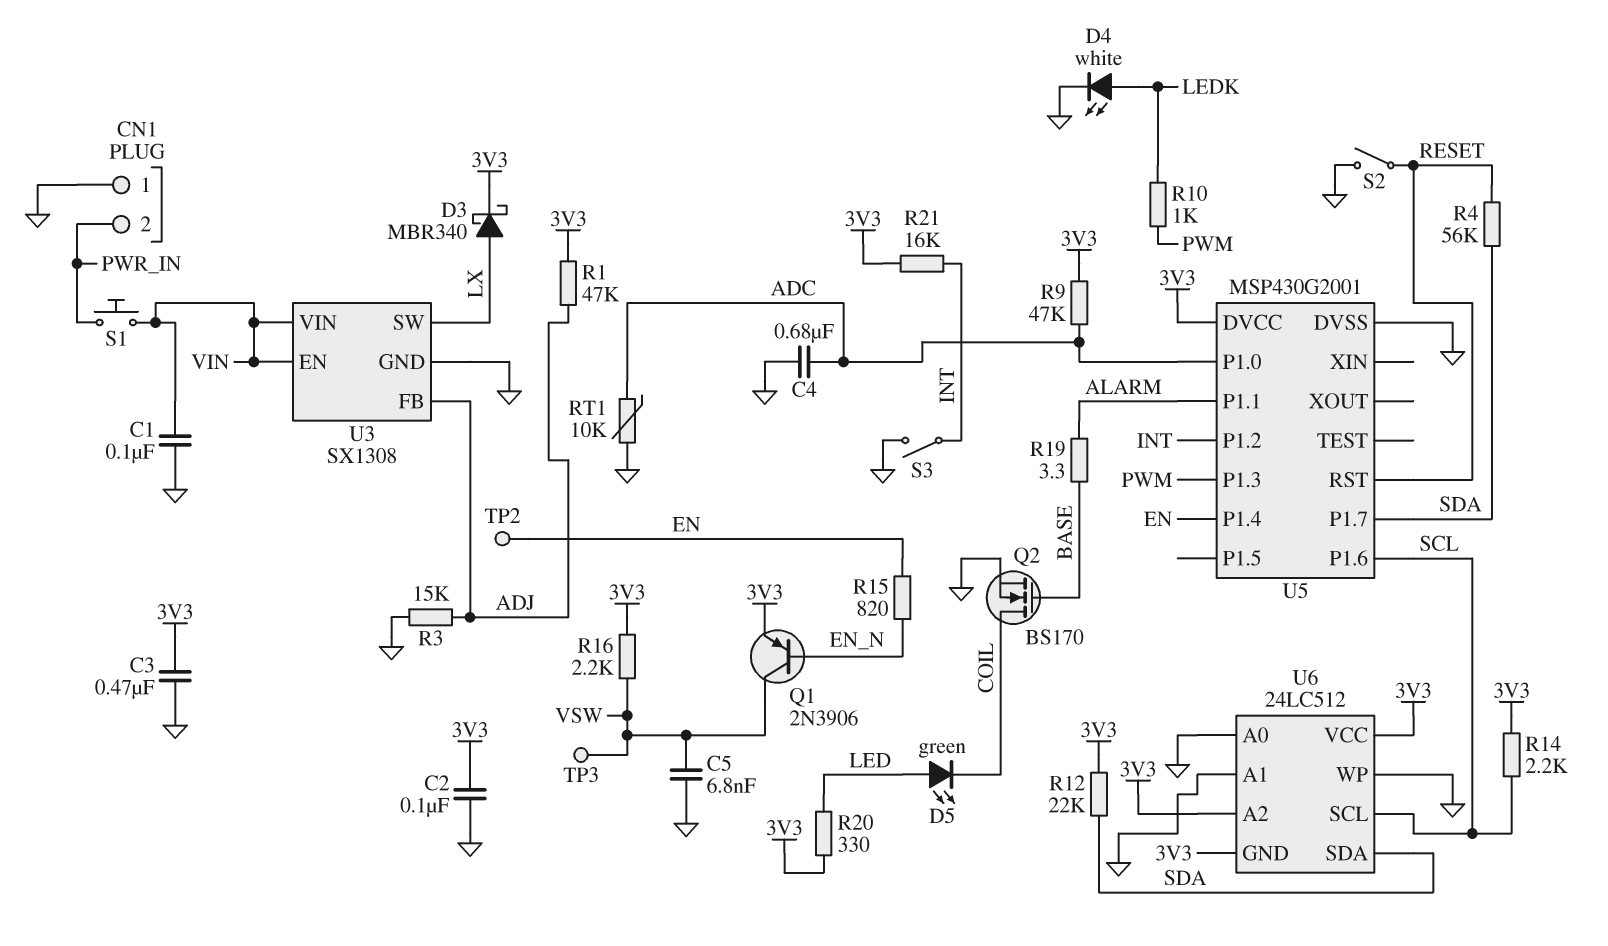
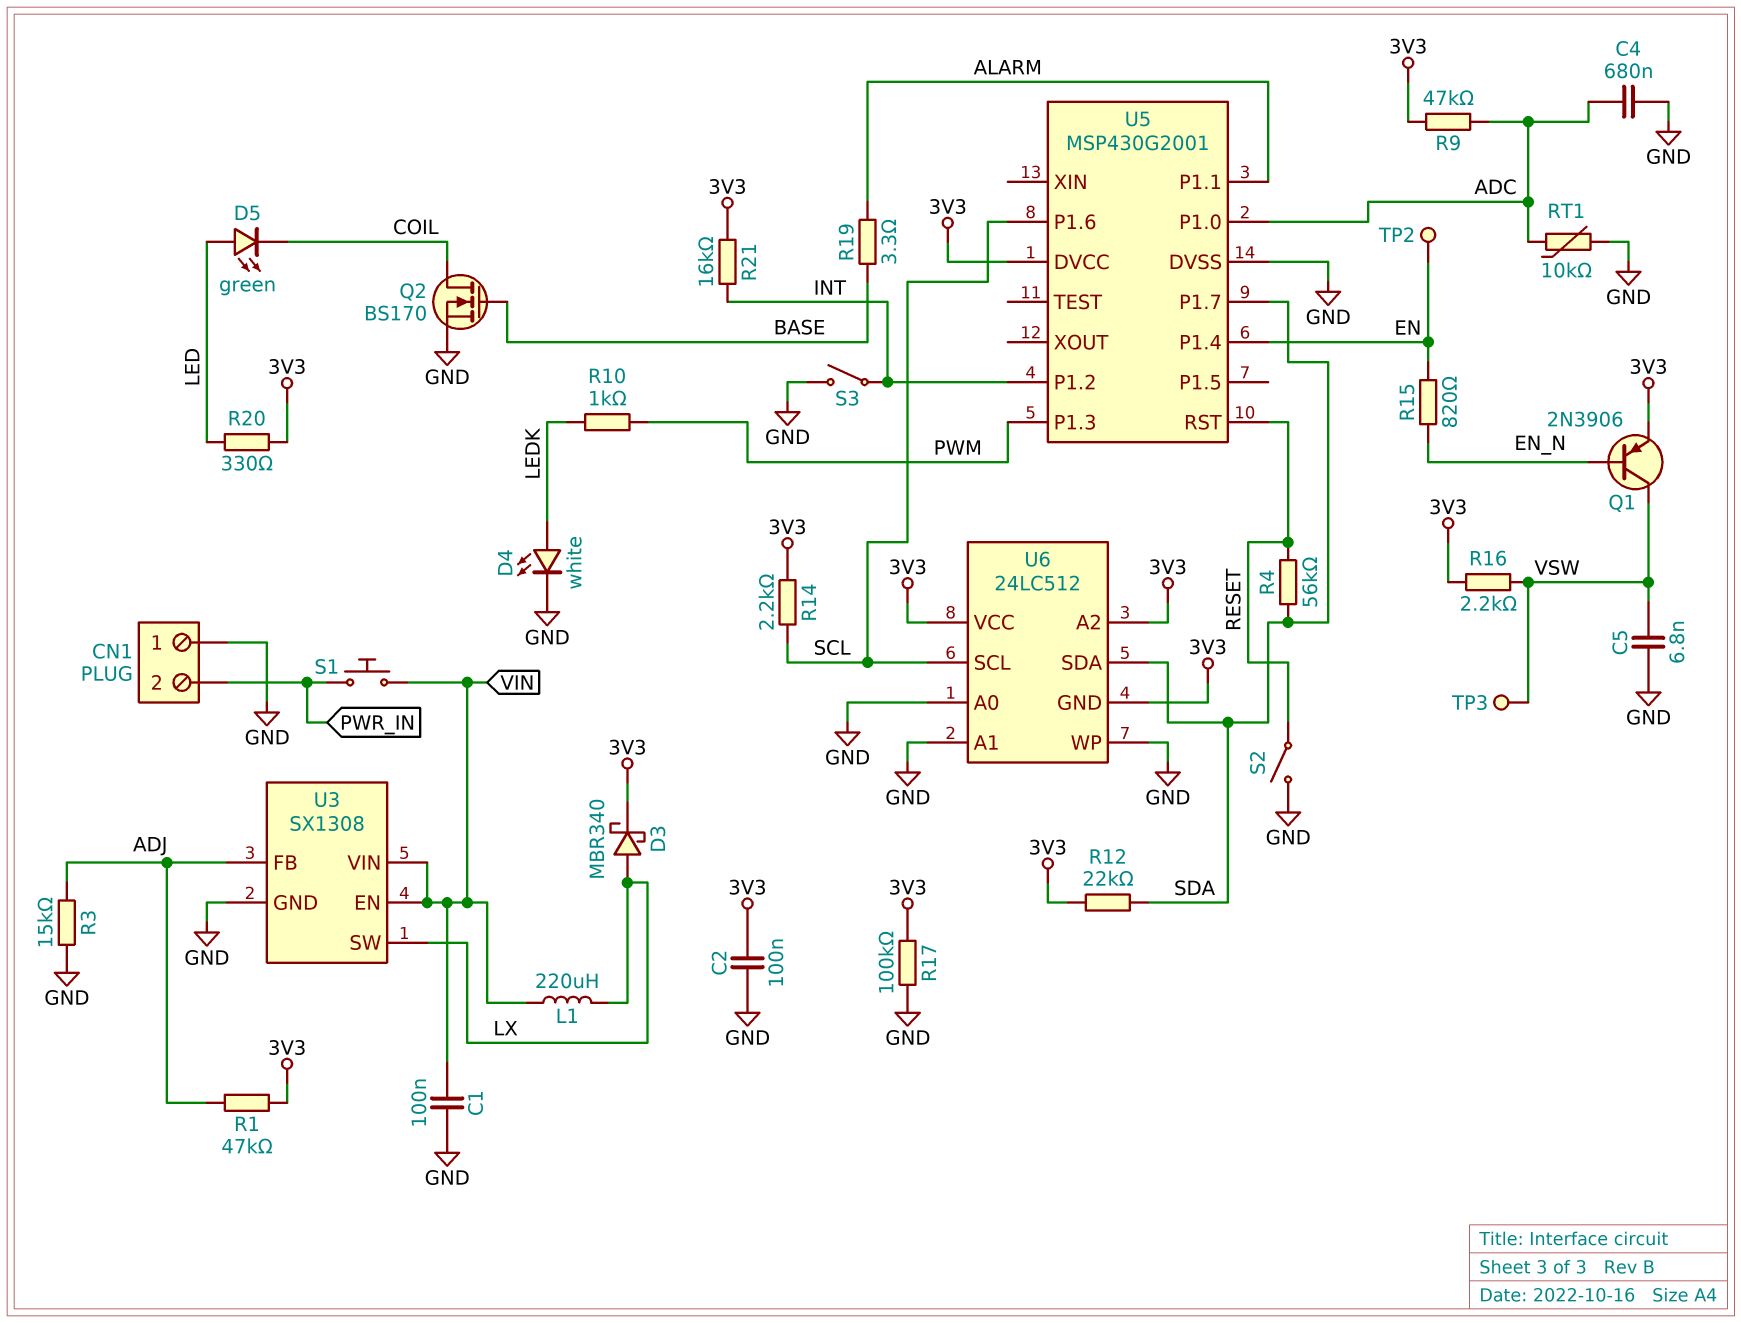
C3: 470nF (3V3, GND) -> none
L1: none -> 220uH (LX, VIN)
R17: none -> 100k (3V3, GND)

